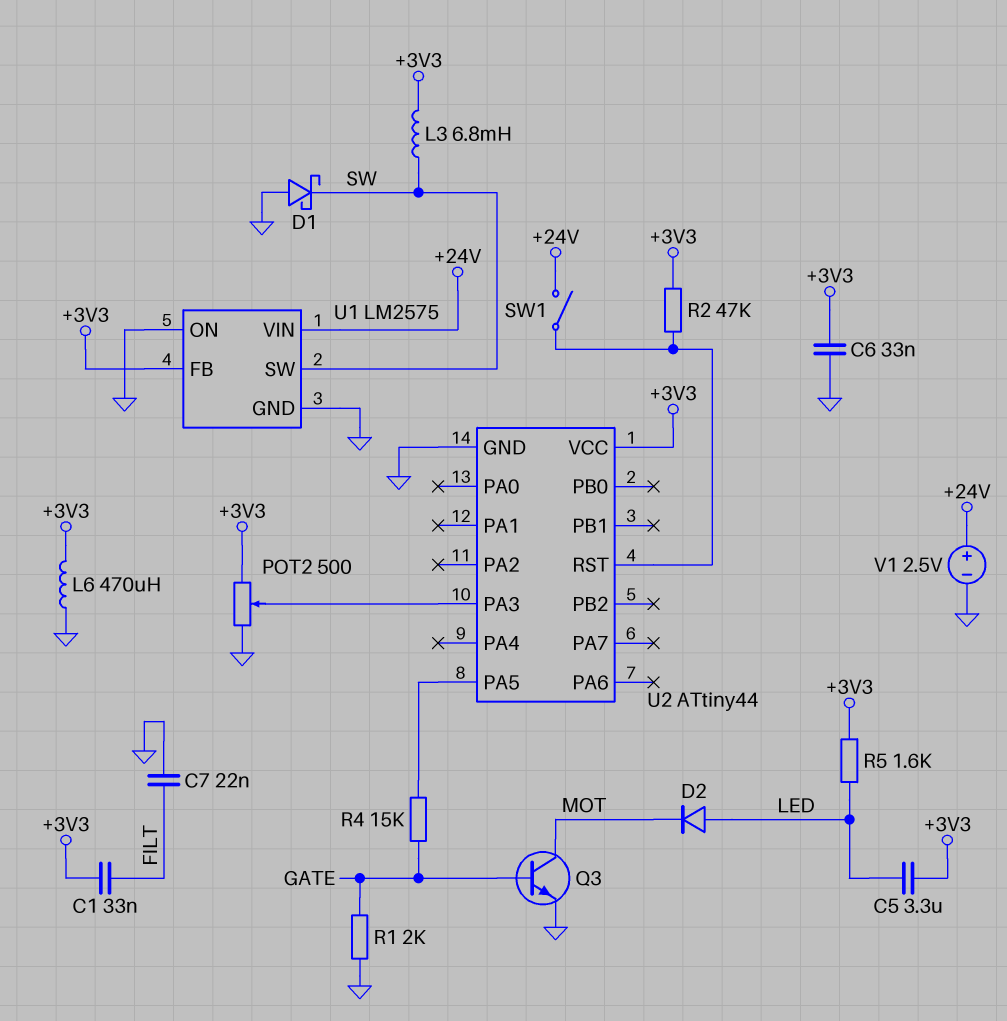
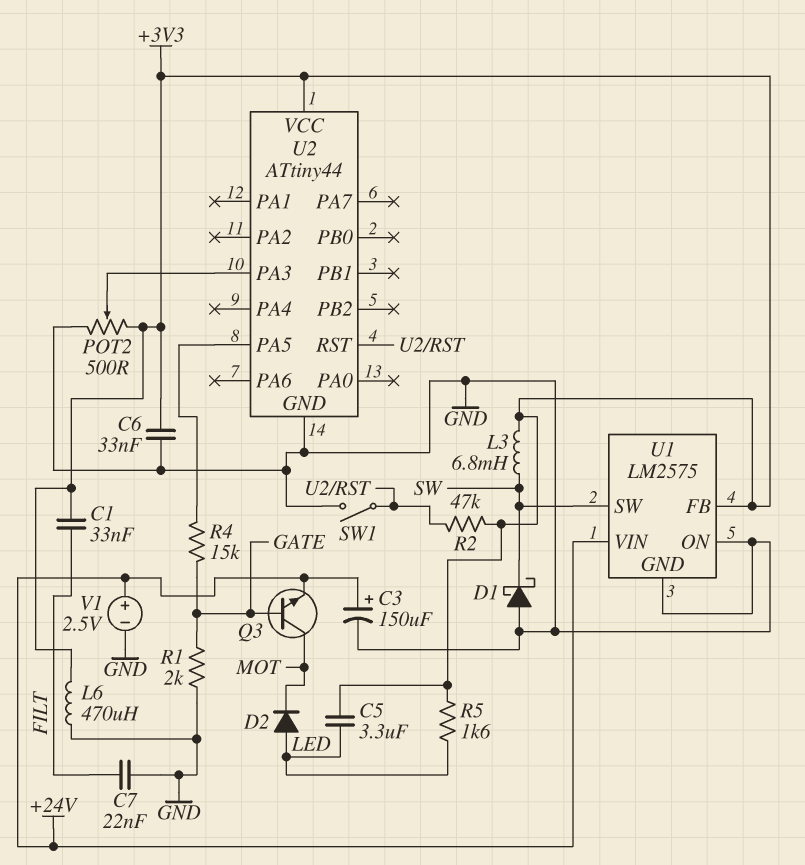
C3: none -> 150uF (plus +24V, minus GND)
Q3: NPN (B GATE, C MOT, E GND) -> NPN (B GATE, C MOT, E +24V)
SW1: switch (+24V, U2/RST) -> switch (GND, U2/RST)

